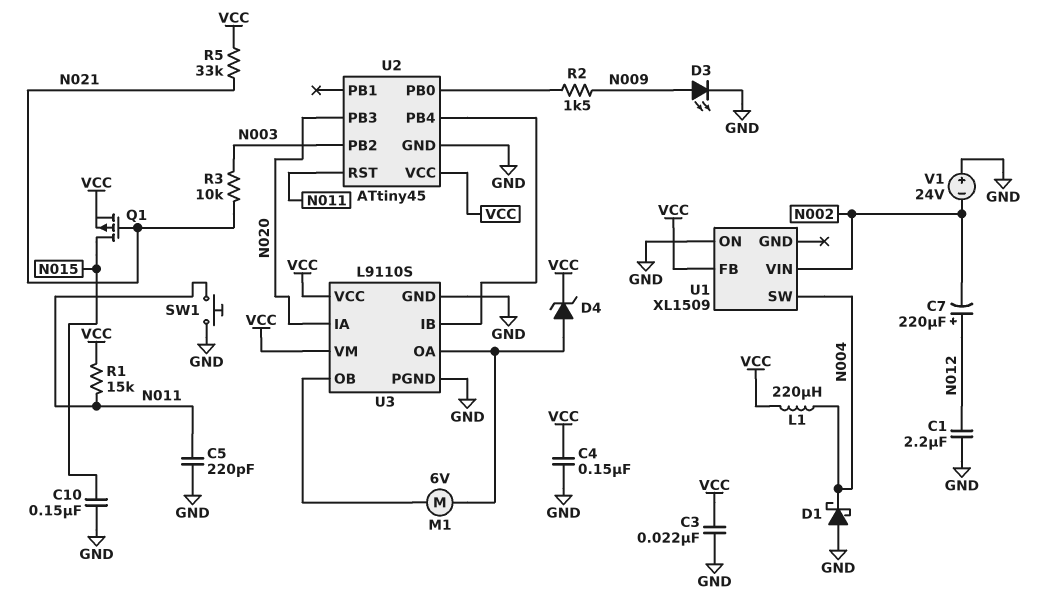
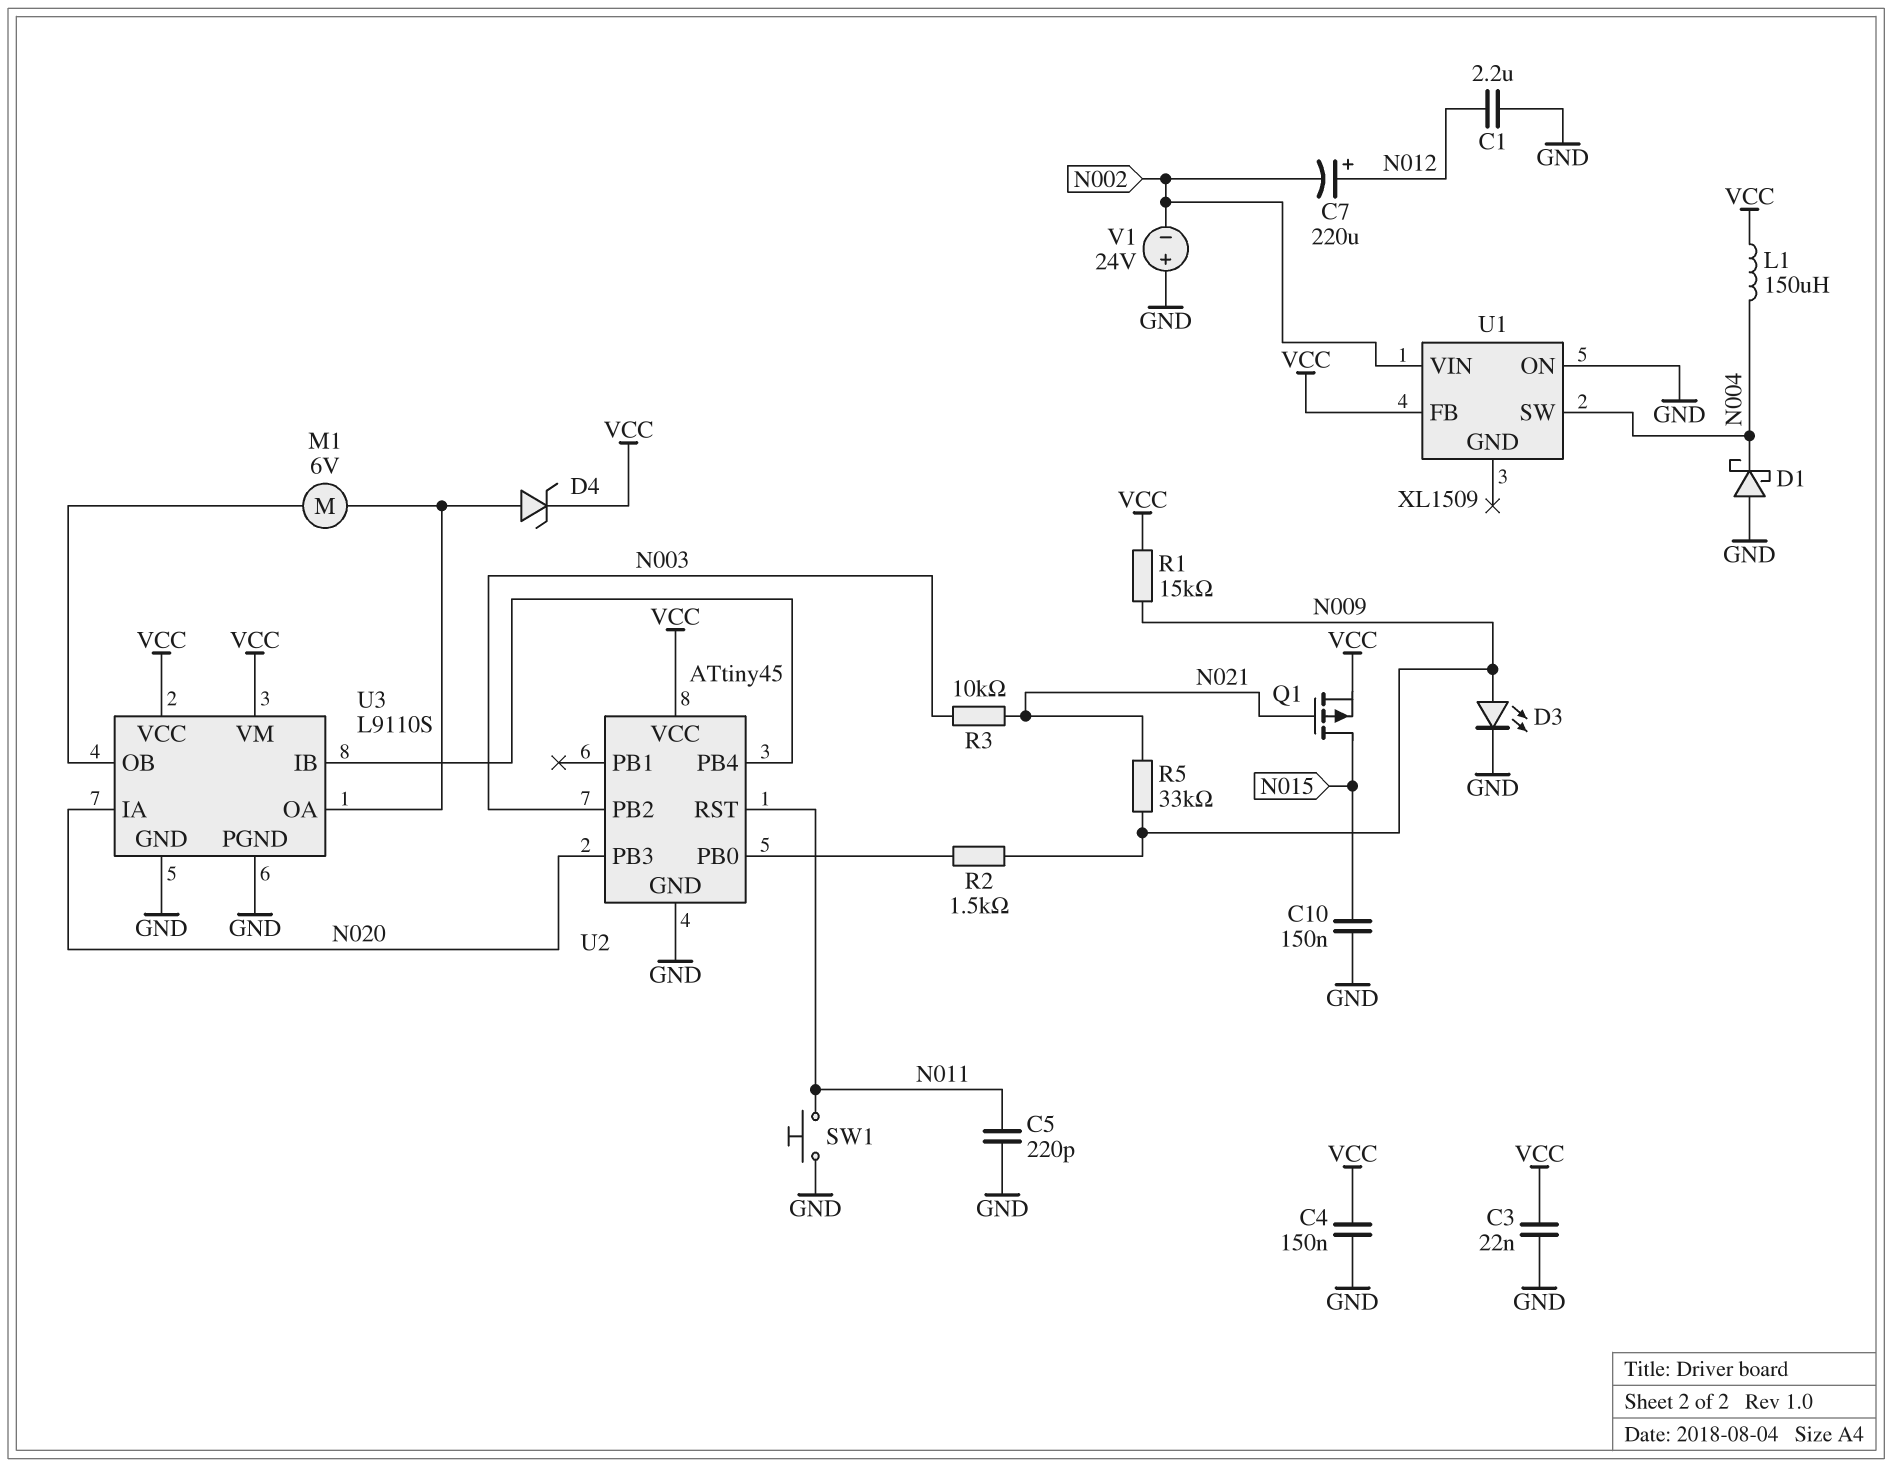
L1: 220uH (N004, VCC) -> 150uH (N004, VCC)
R1: 15k (N011, VCC) -> 15k (N009, VCC)
R5: 33k (N021, VCC) -> 33k (N009, N021)

